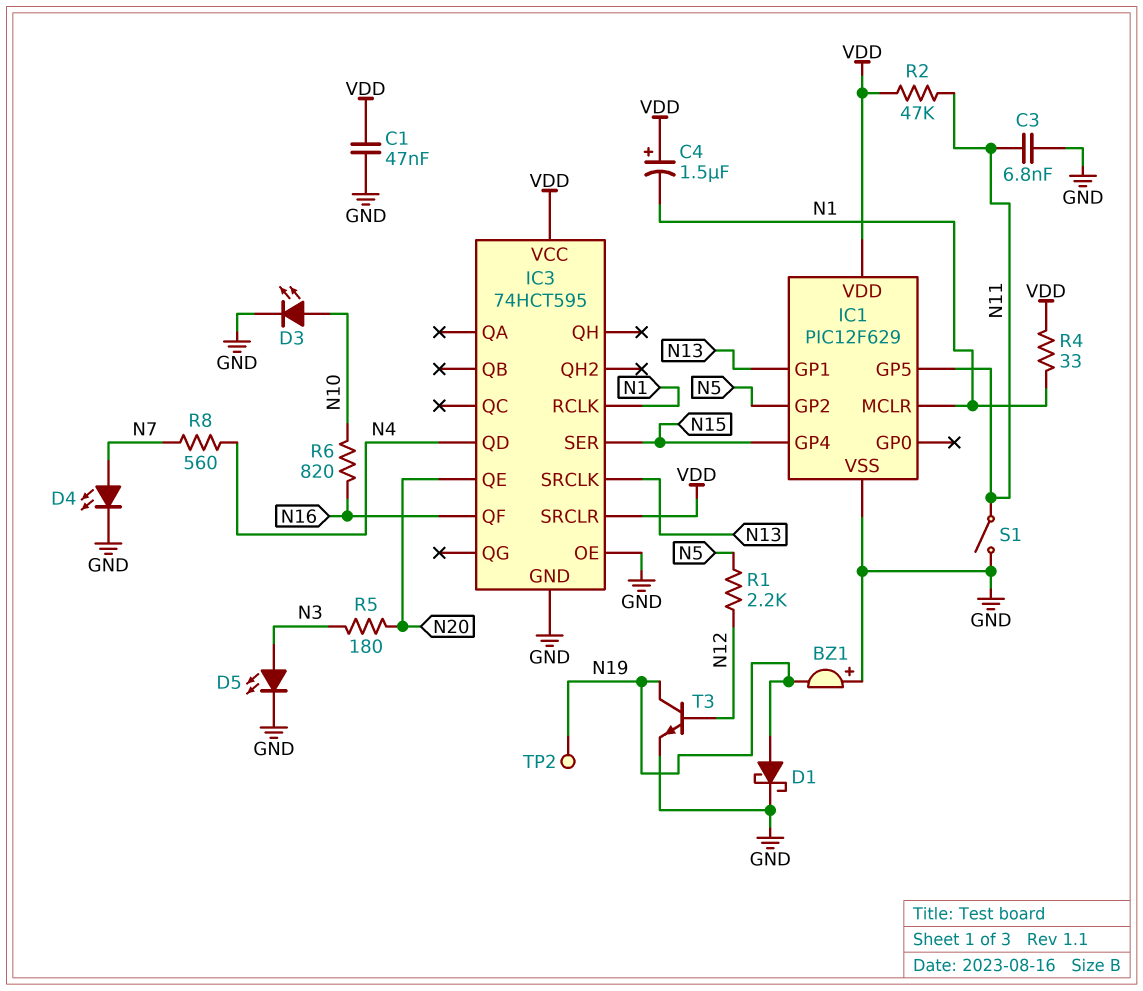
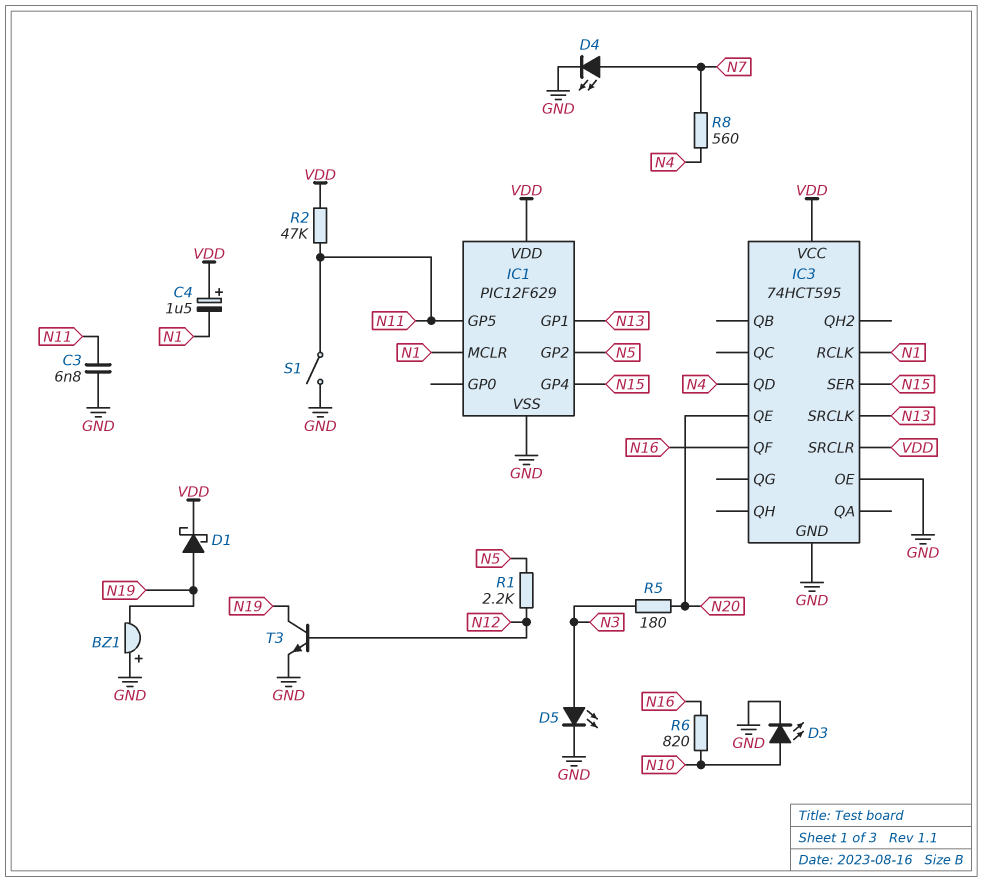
C1: 47nF (GND, VDD) -> none
D1: schottky (A N19, K GND) -> schottky (A N19, K VDD)
R4: 33 (N1, VDD) -> none
TP2: test point (N19) -> none

